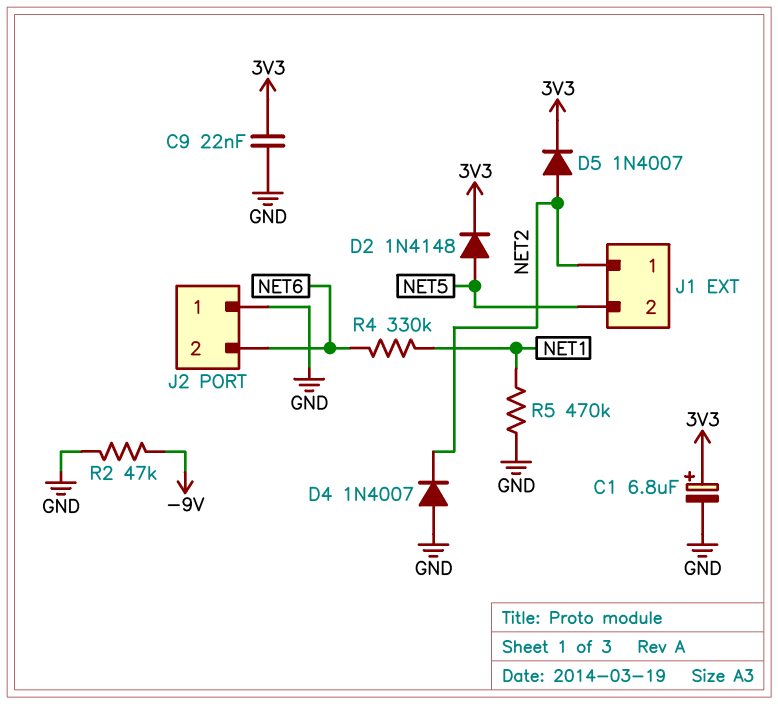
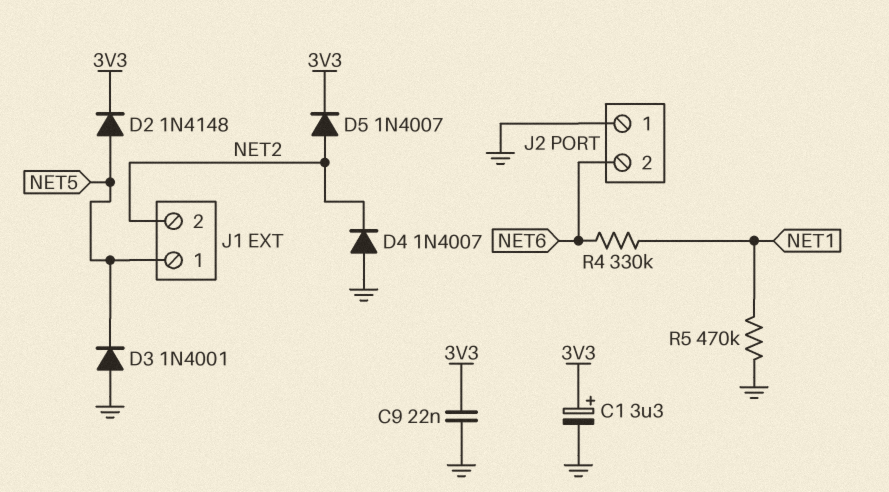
C1: 6.8uF (plus 3V3, minus GND) -> 3.3uF (plus 3V3, minus GND)
D3: none -> diode 1N4001 (A GND, K NET5)
J1 pin 1: NET2 -> NET5
J1 pin 2: NET5 -> NET2
R2: 47k (-9V, GND) -> none

